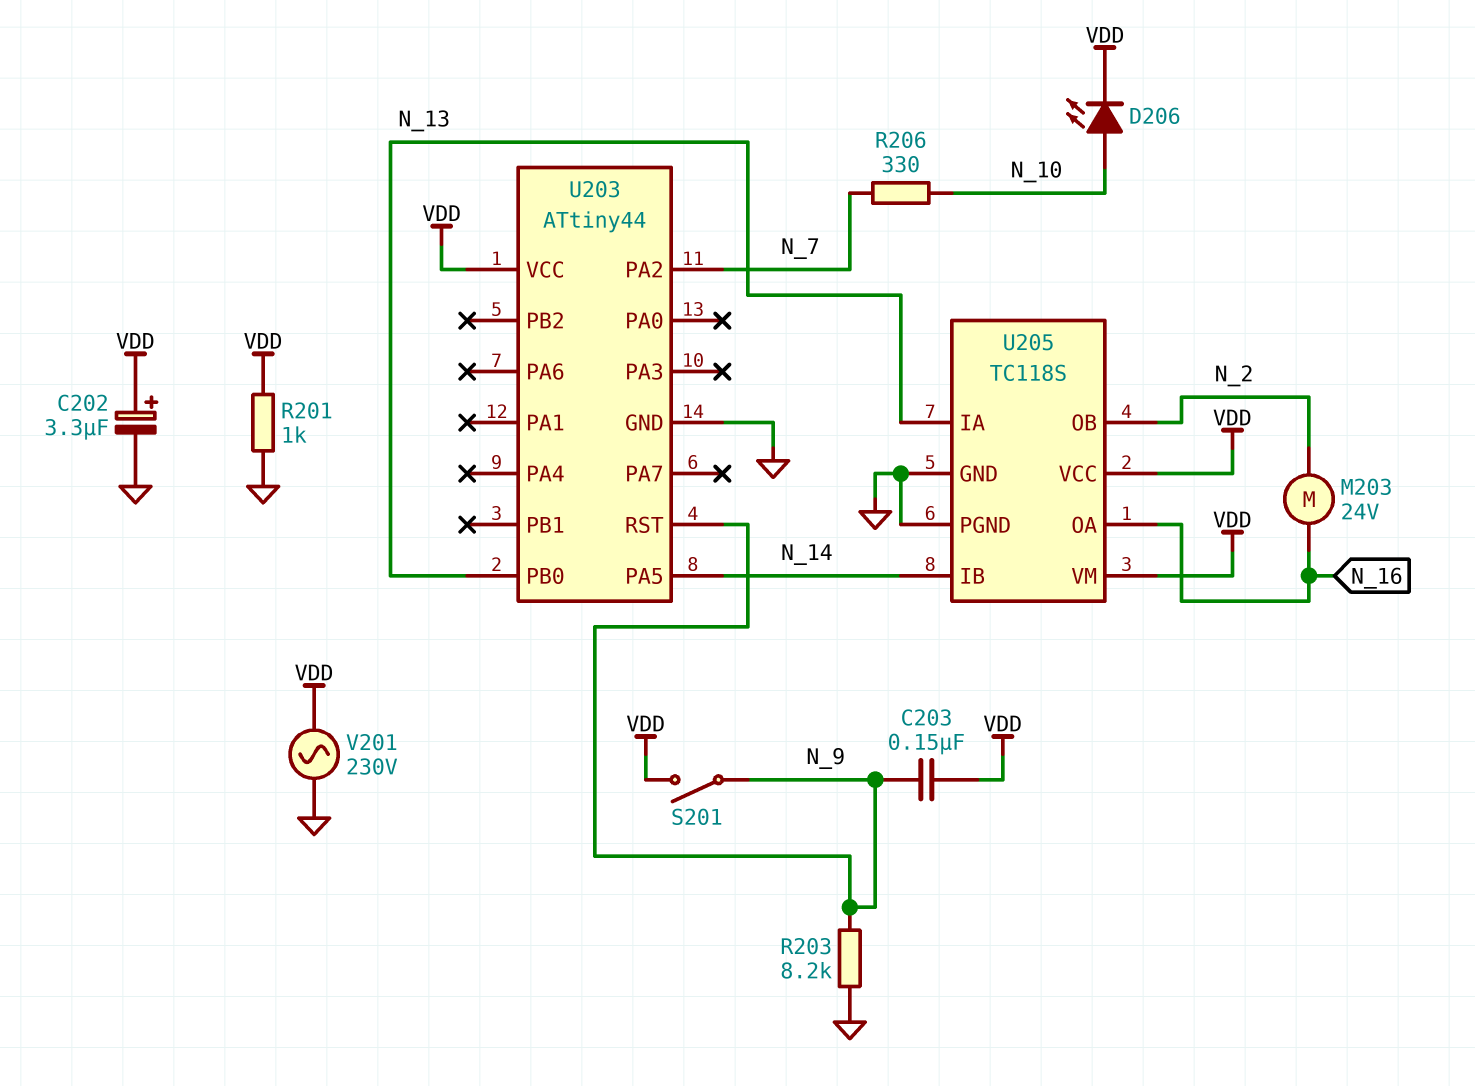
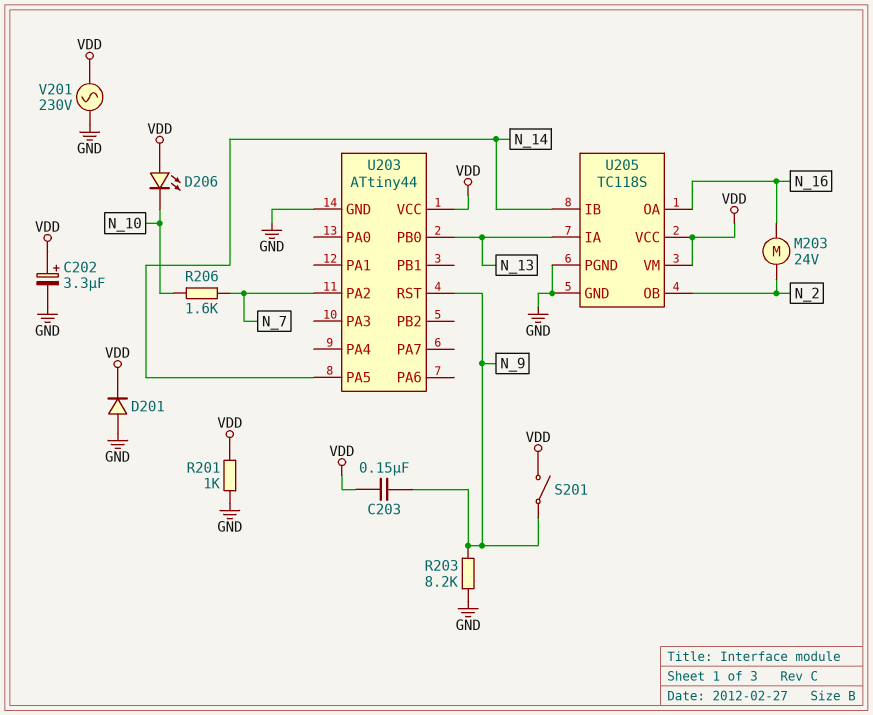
D201: none -> diode (A GND, K VDD)
D206: LED (A N_10, K VDD) -> LED (A VDD, K N_10)
R206: 330 (N_7, N_10) -> 1.6k (N_7, N_10)

